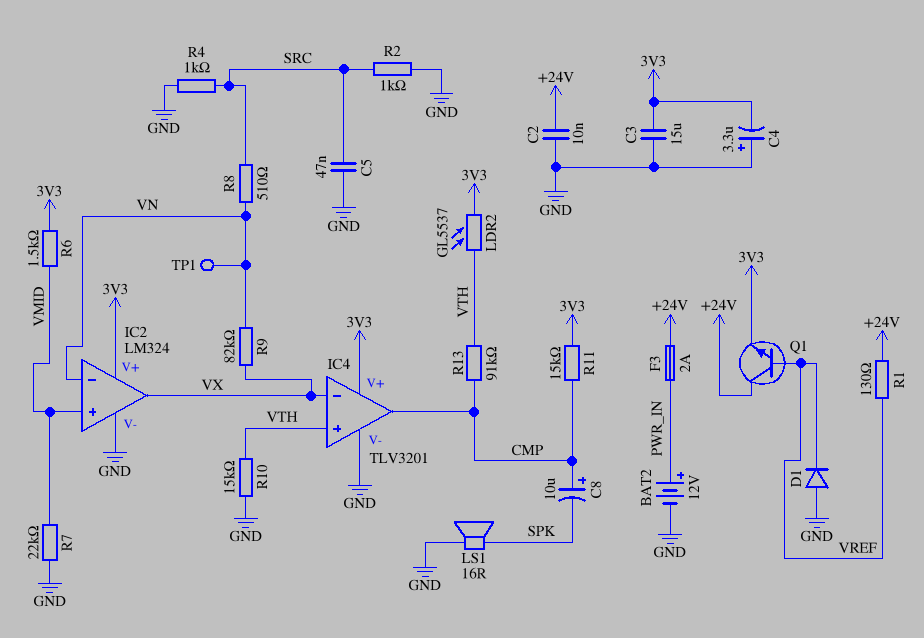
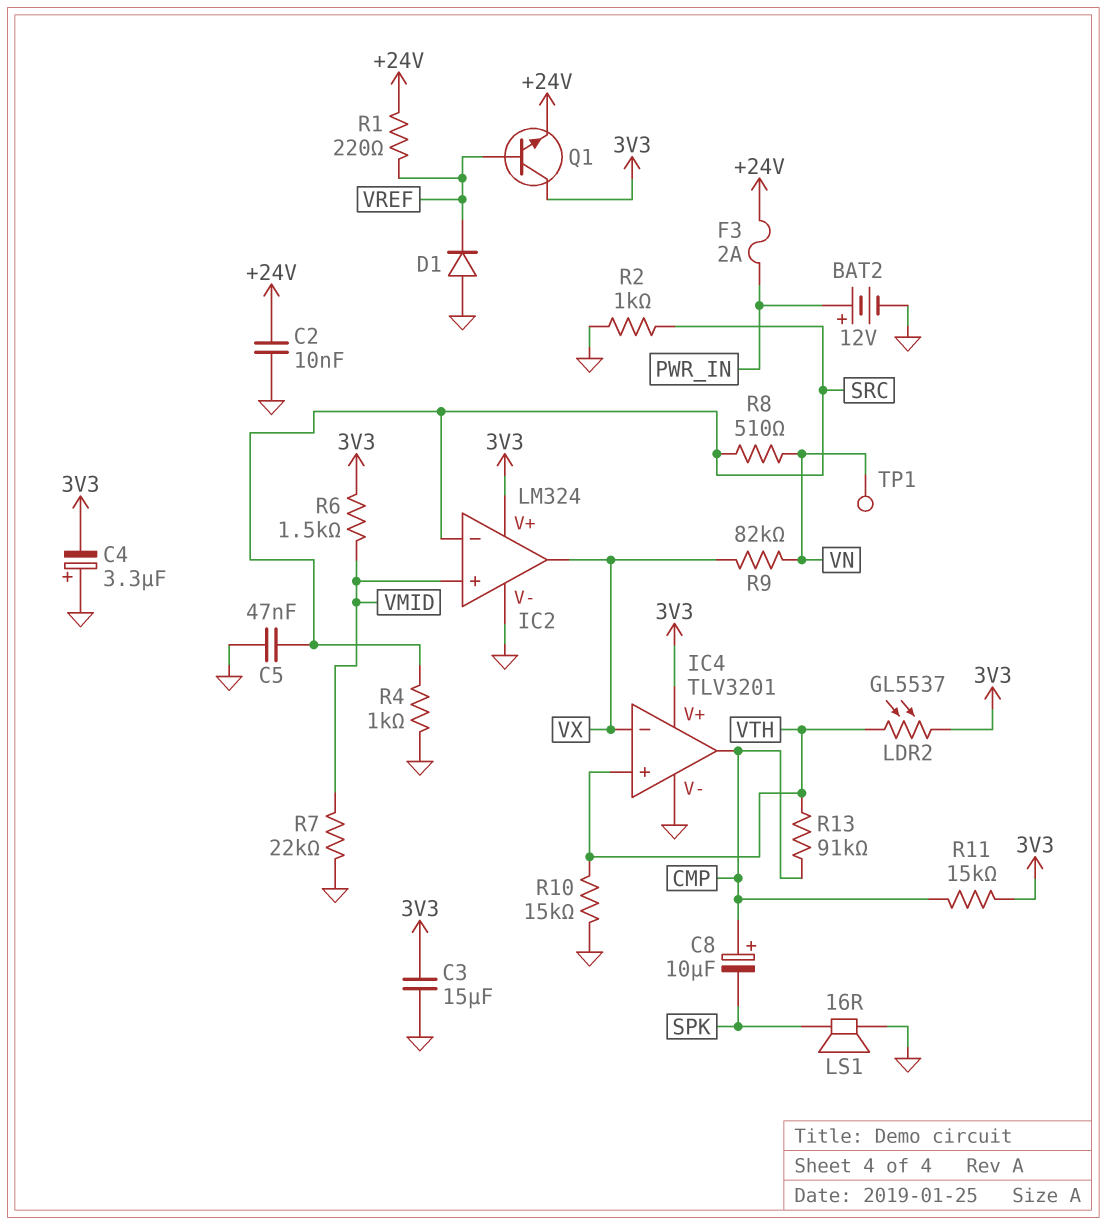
IC2 pin in-: VN -> SRC
Q1: NPN (B VREF, C +24V, E 3V3) -> NPN (B VREF, C 3V3, E +24V)
R1: 130 (+24V, VREF) -> 220 (+24V, VREF)

